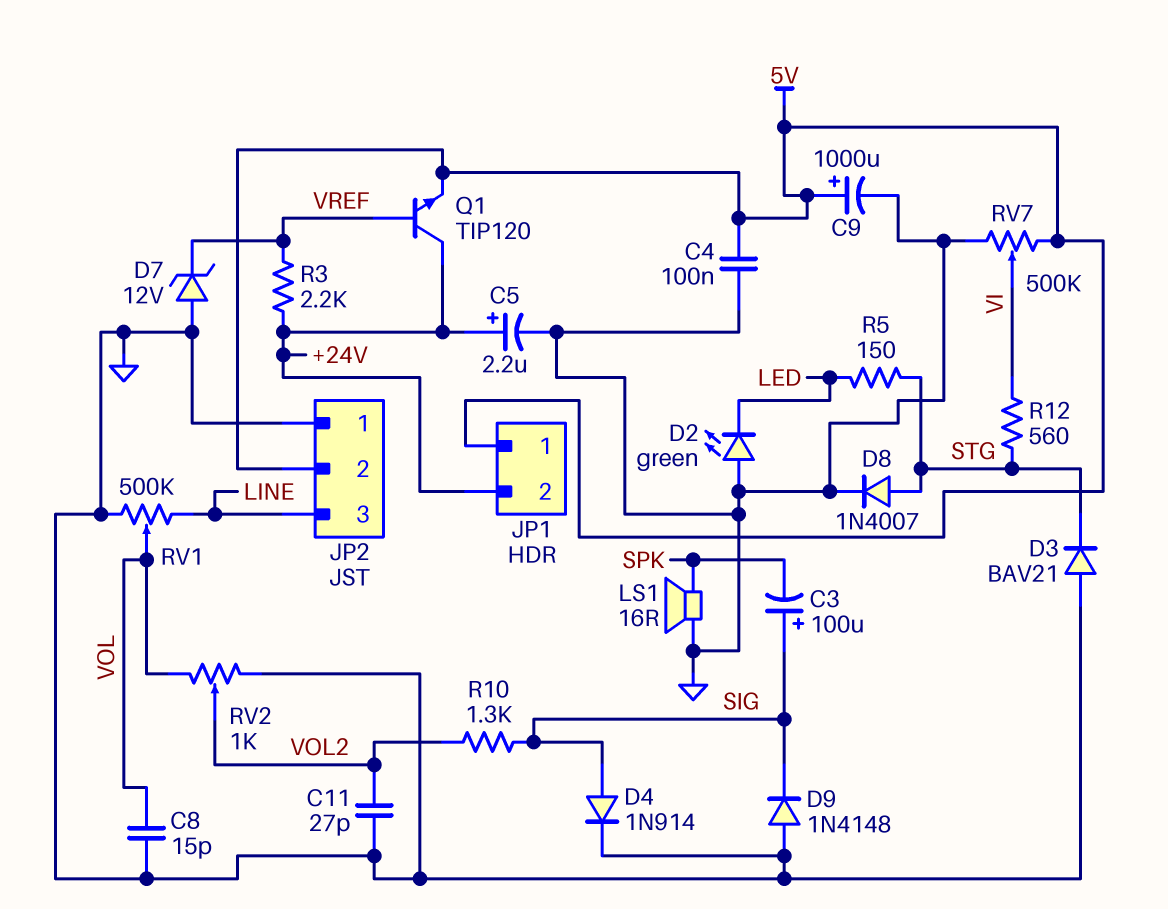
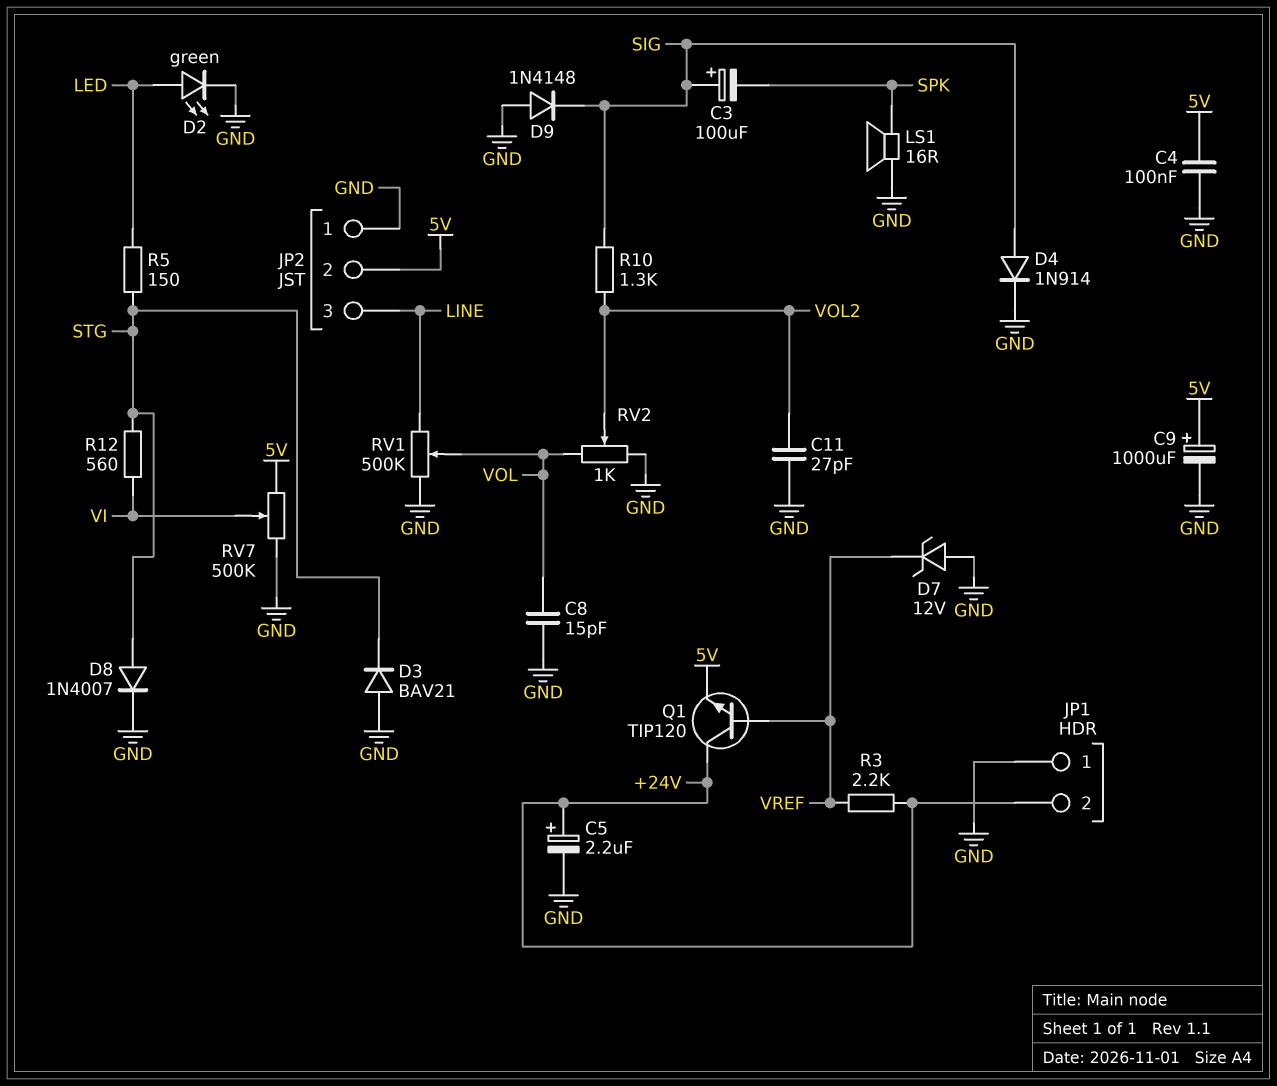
D2: LED green (A GND, K LED) -> LED green (A LED, K GND)
JP1 pin 1: 5V -> GND

